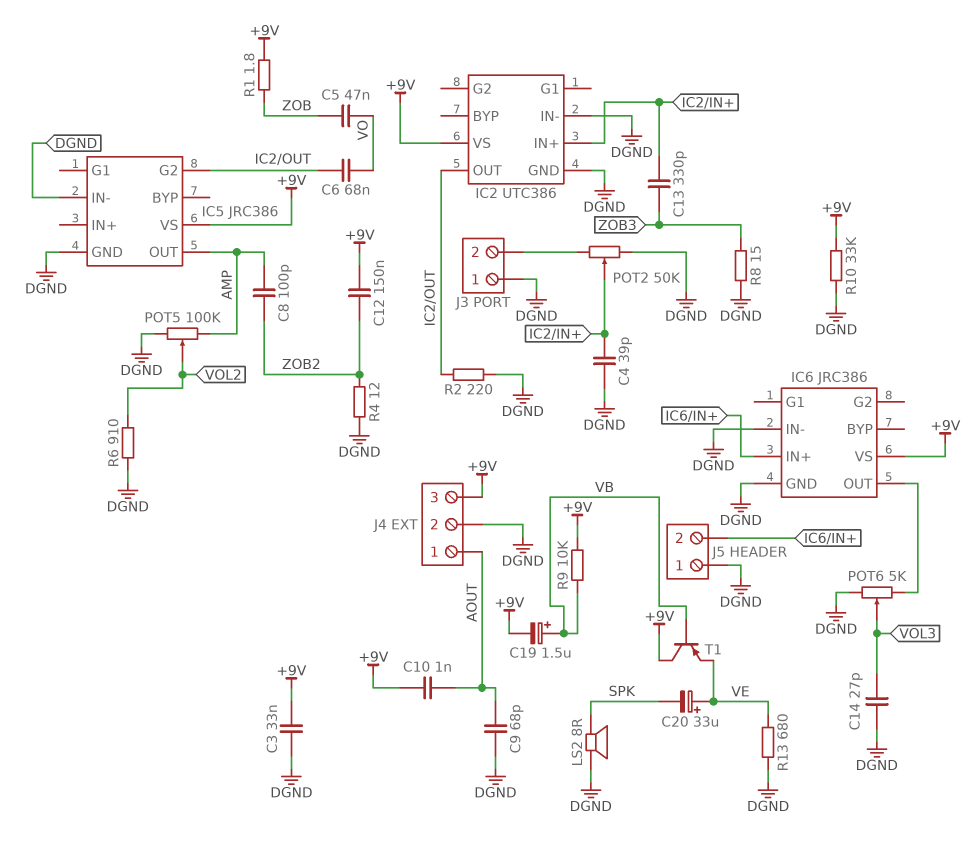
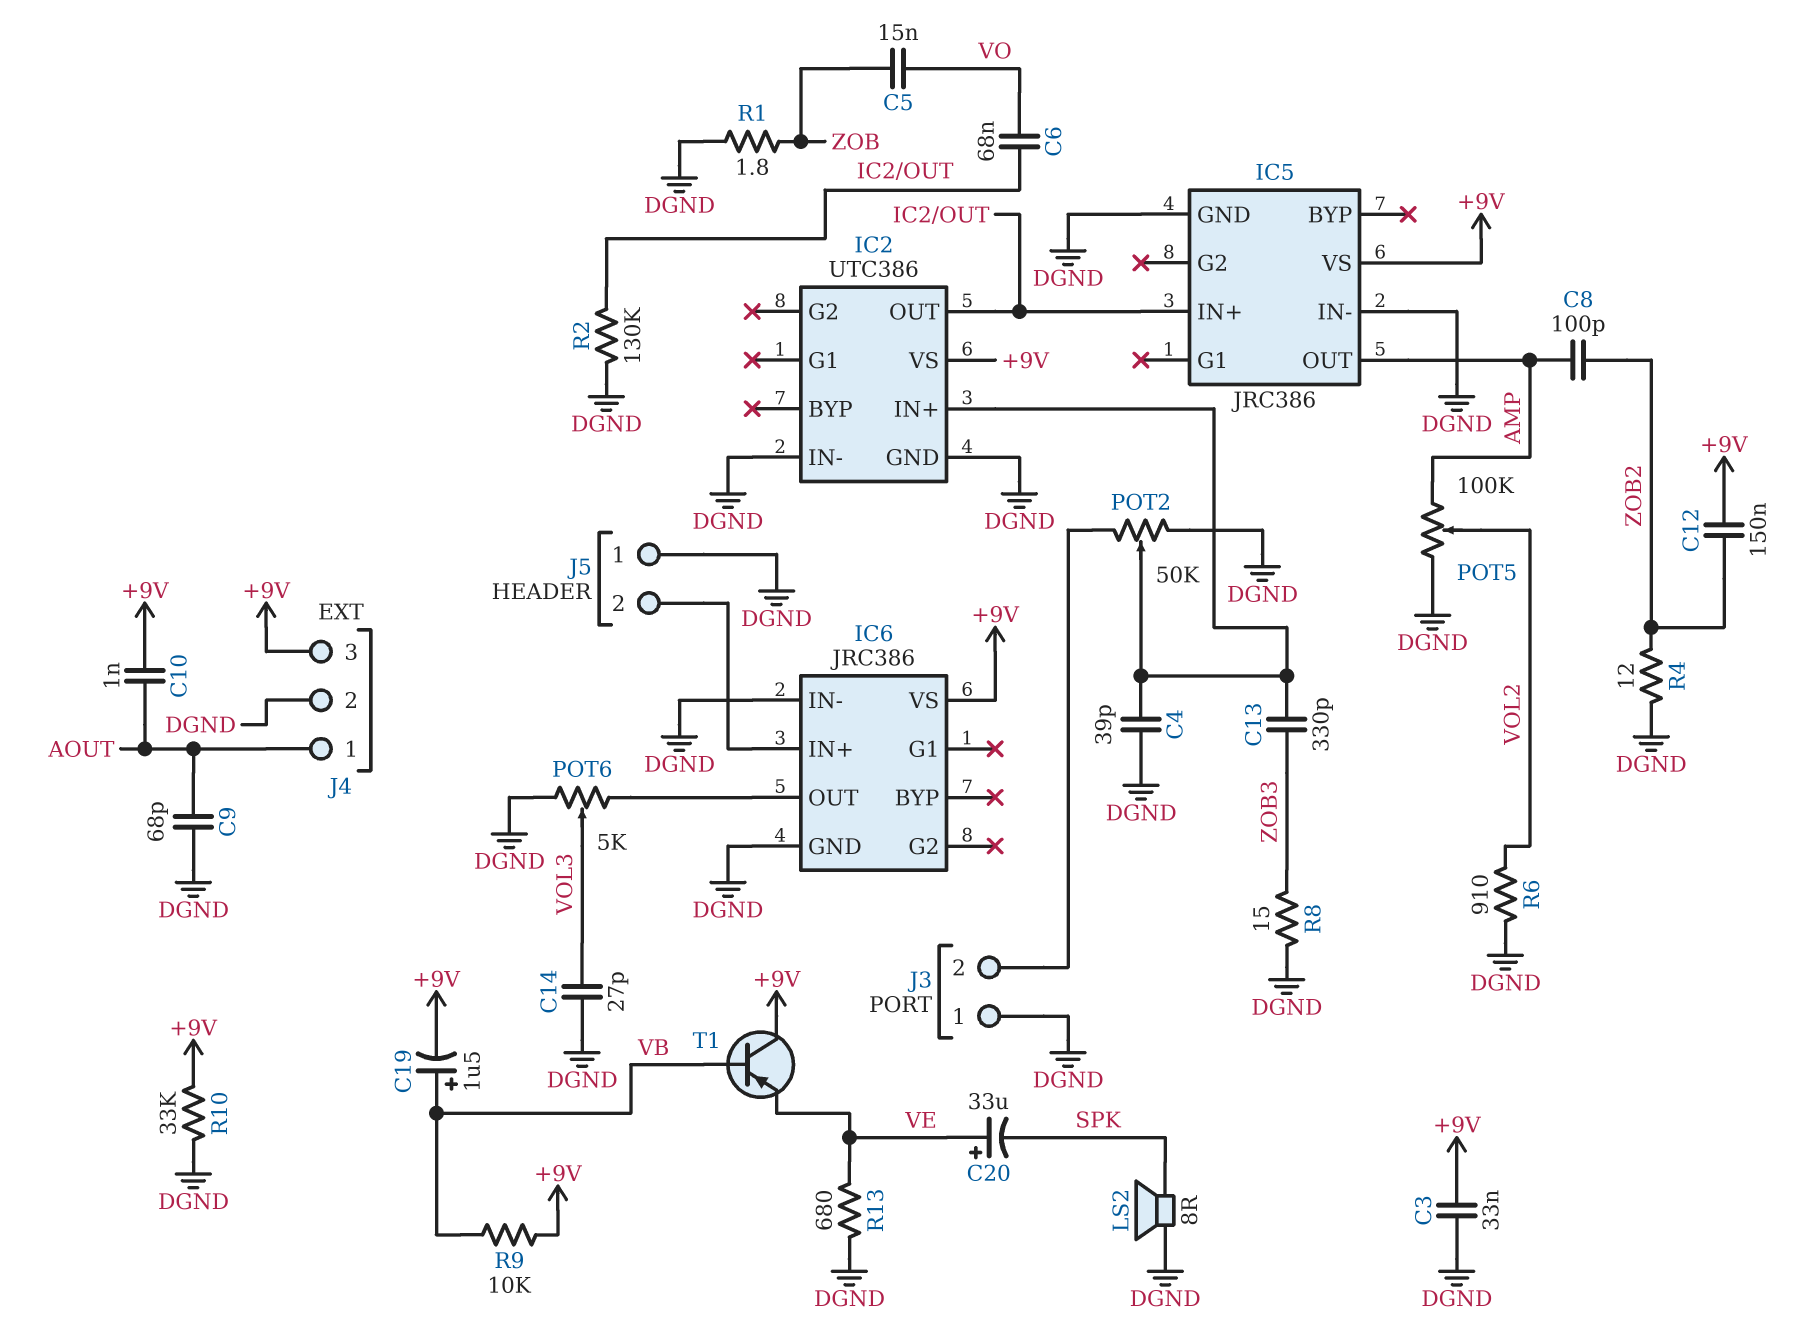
C5: 47nF (VO, ZOB) -> 15nF (VO, ZOB)
IC5 pin G2: IC2/OUT -> none
IC5 pin IN+: none -> IC2/OUT
R1: 1.8 (+9V, ZOB) -> 1.8 (DGND, ZOB)
R2: 220 (DGND, IC2/OUT) -> 130k (DGND, IC2/OUT)

